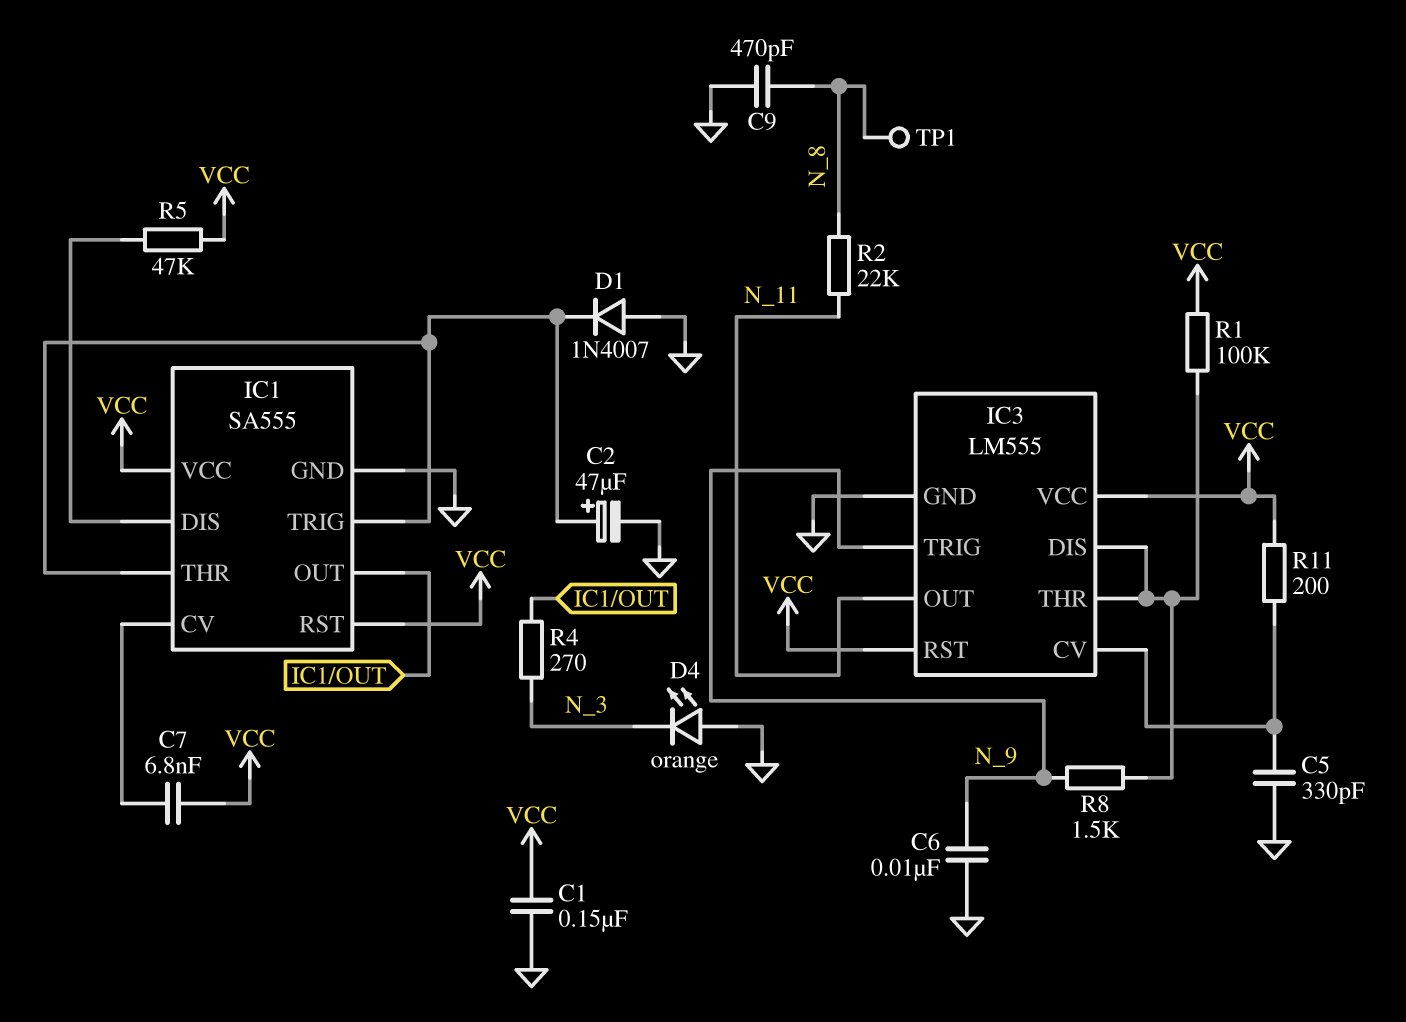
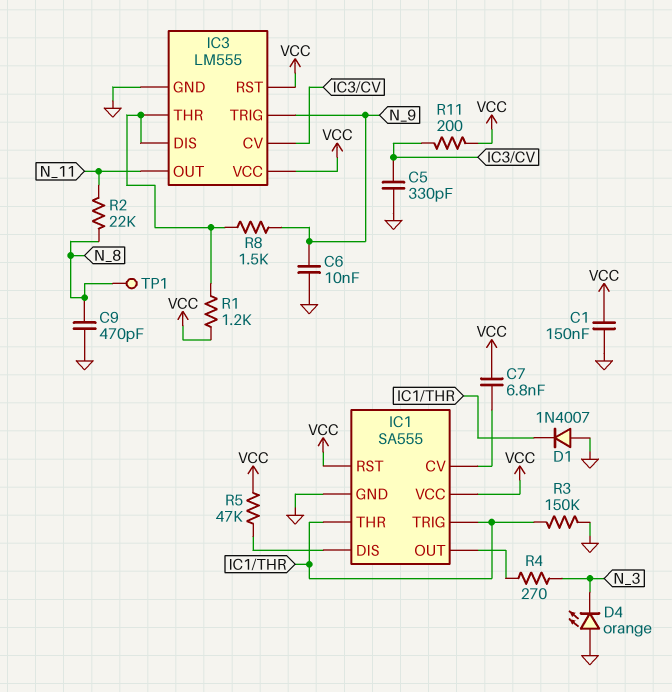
C2: 47uF (plus IC1/THR, minus GND) -> none
R1: 100k (IC3/DIS, VCC) -> 1.2k (IC3/DIS, VCC)
R3: none -> 150k (GND, IC1/THR)

